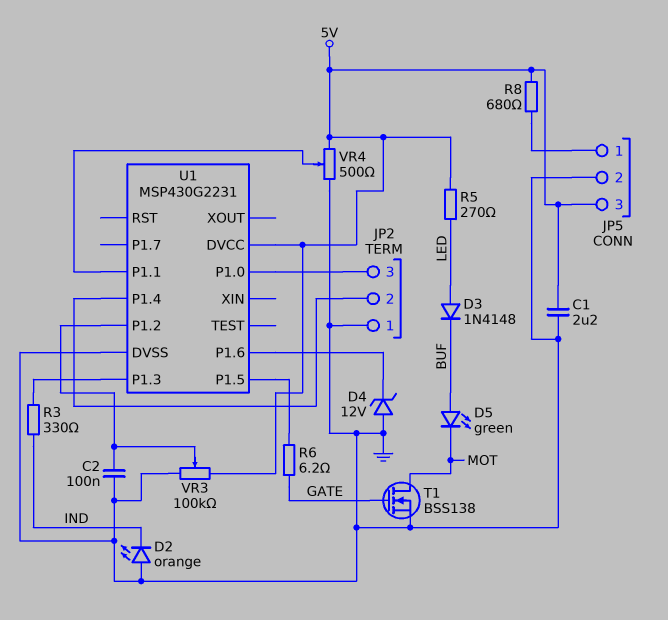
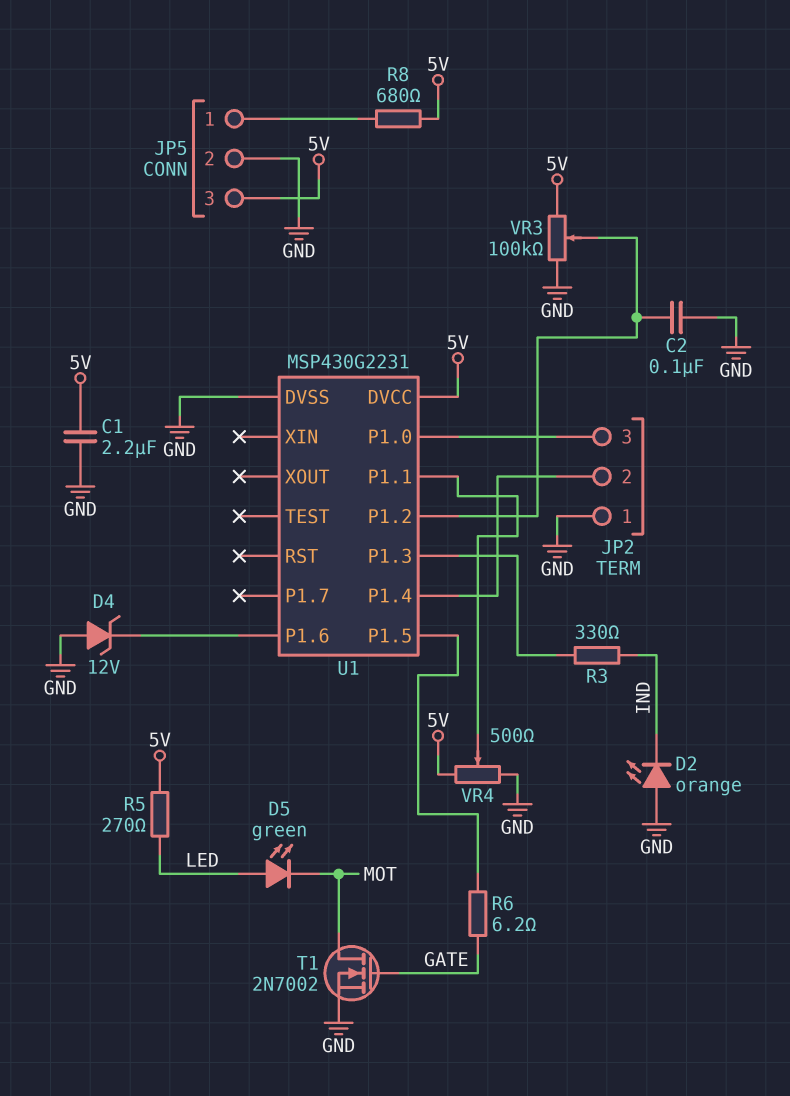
D3: diode 1N4148 (A LED, K BUF) -> none
D5: LED green (A BUF, K MOT) -> LED green (A LED, K MOT)
T1: NMOS BSS138 (G GATE, D MOT, S GND) -> NMOS 2N7002 (G GATE, D MOT, S GND)

